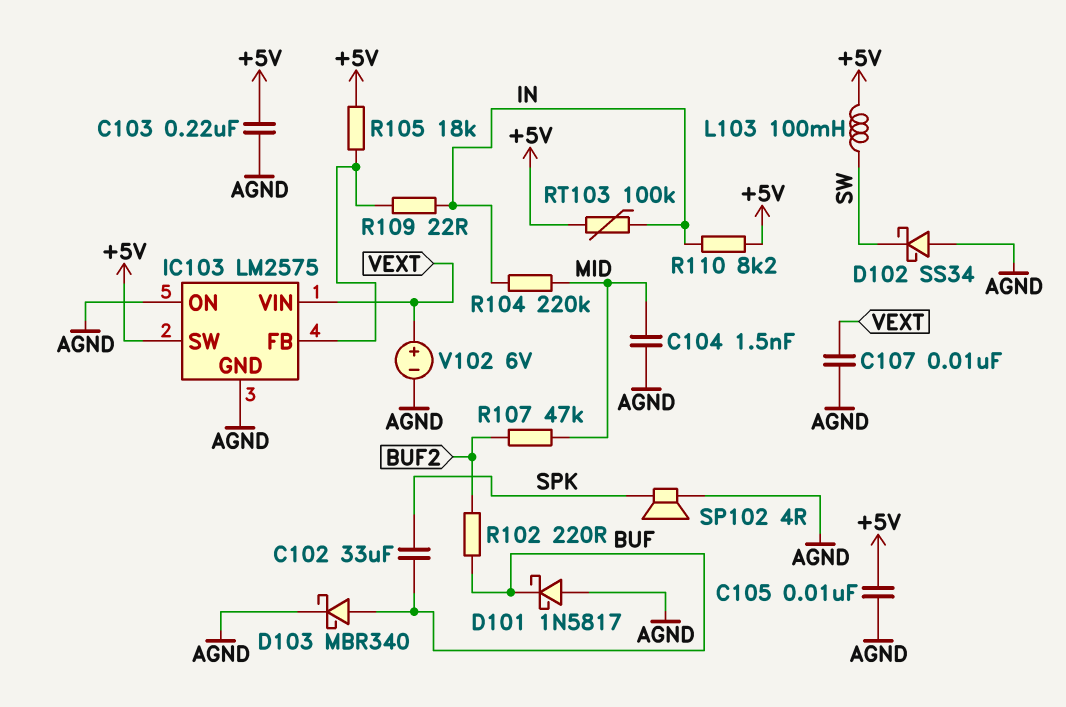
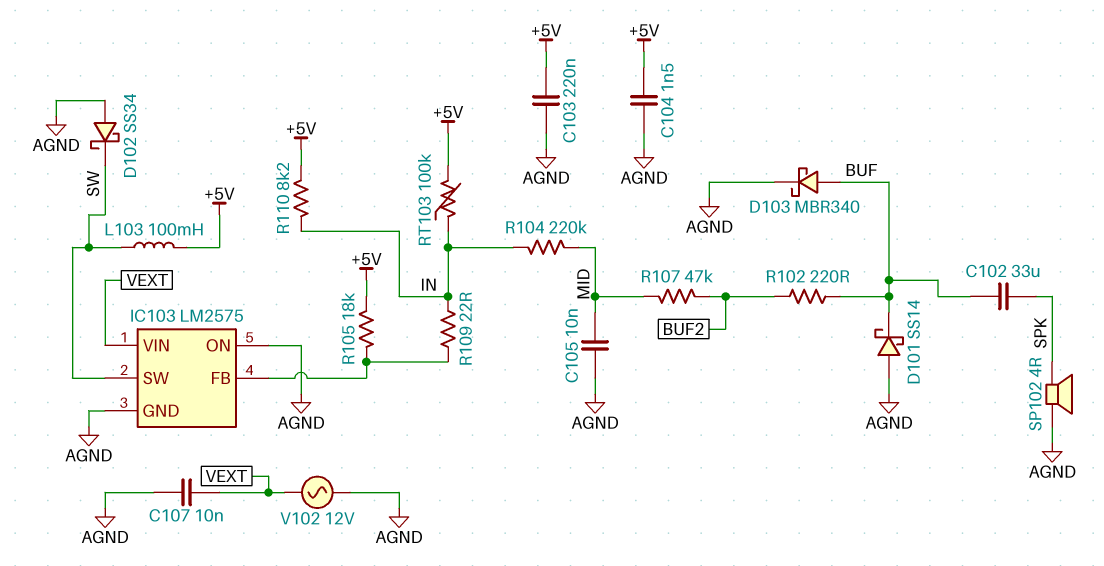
C104: 1.5nF (AGND, MID) -> 1.5nF (+5V, AGND)
C105: 10nF (+5V, AGND) -> 10nF (AGND, MID)
D101: schottky 1N5817 (A AGND, K BUF) -> schottky SS14 (A AGND, K BUF)
IC103 pin SW: +5V -> SW
V102: 6V (plus VEXT, minus AGND) -> AC 12V (AGND, VEXT)

